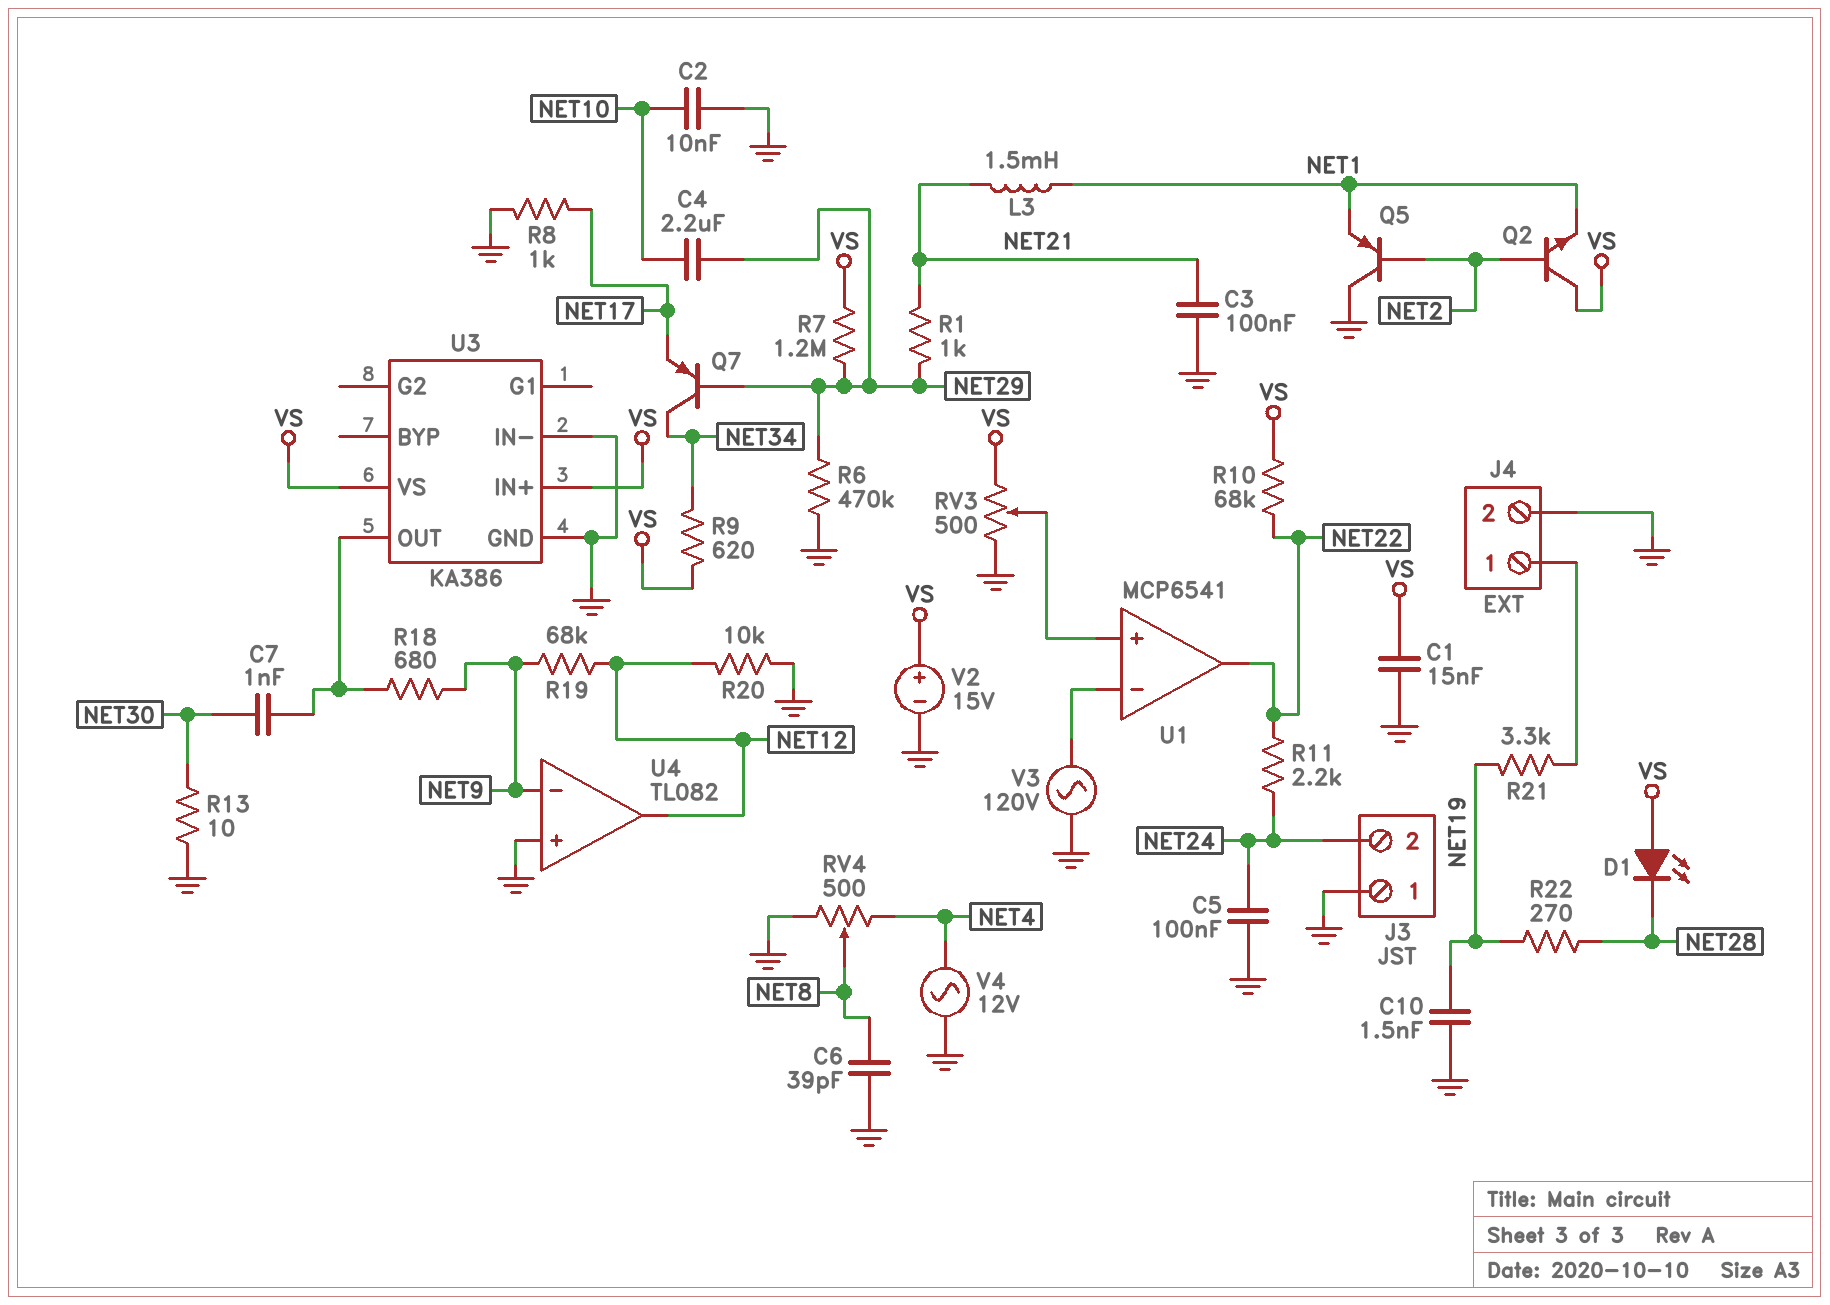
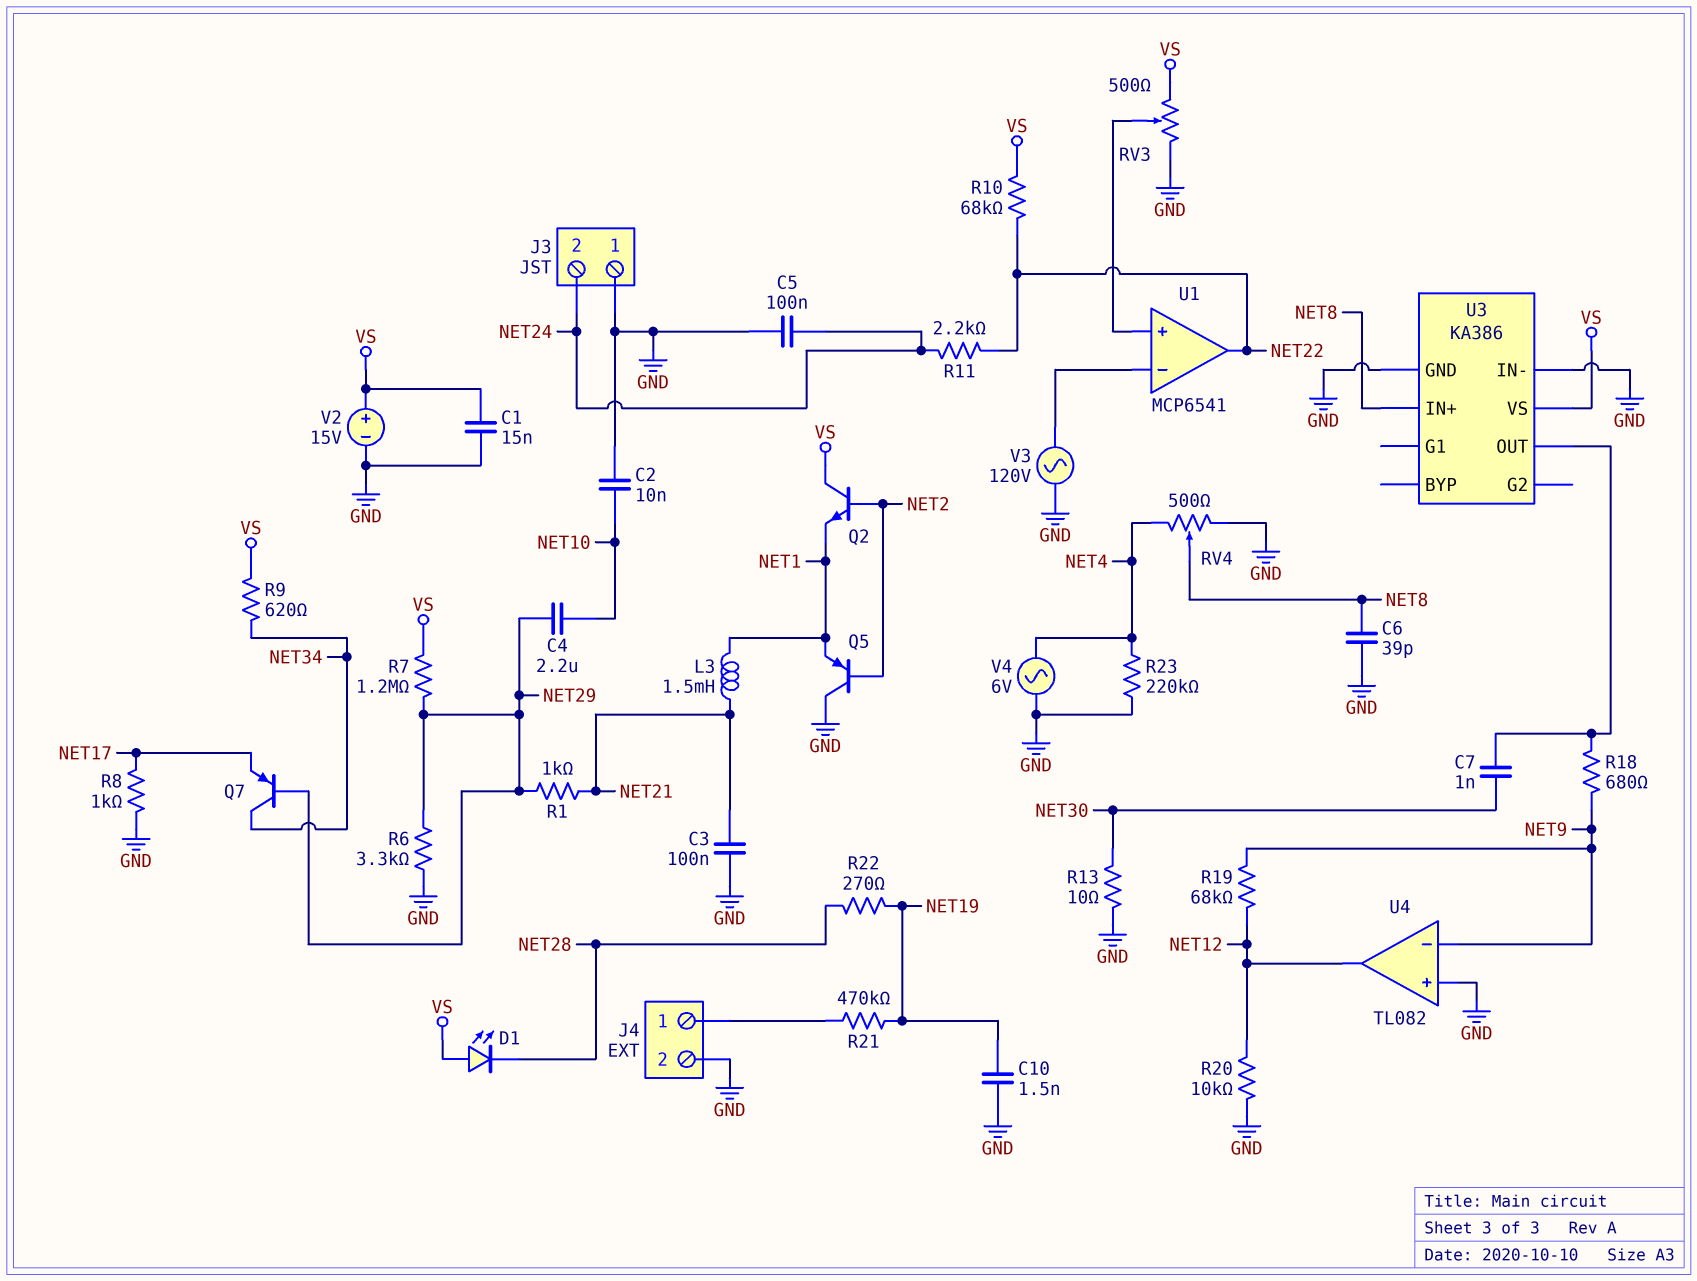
R6: 470k (GND, NET29) -> 3.3k (GND, NET29)
R21: 3.3k (J4/1, NET19) -> 470k (J4/1, NET19)
R23: none -> 220k (GND, NET4)
U3 pin IN+: VS -> NET8
V4: AC 12V (GND, NET4) -> AC 6V (GND, NET4)

